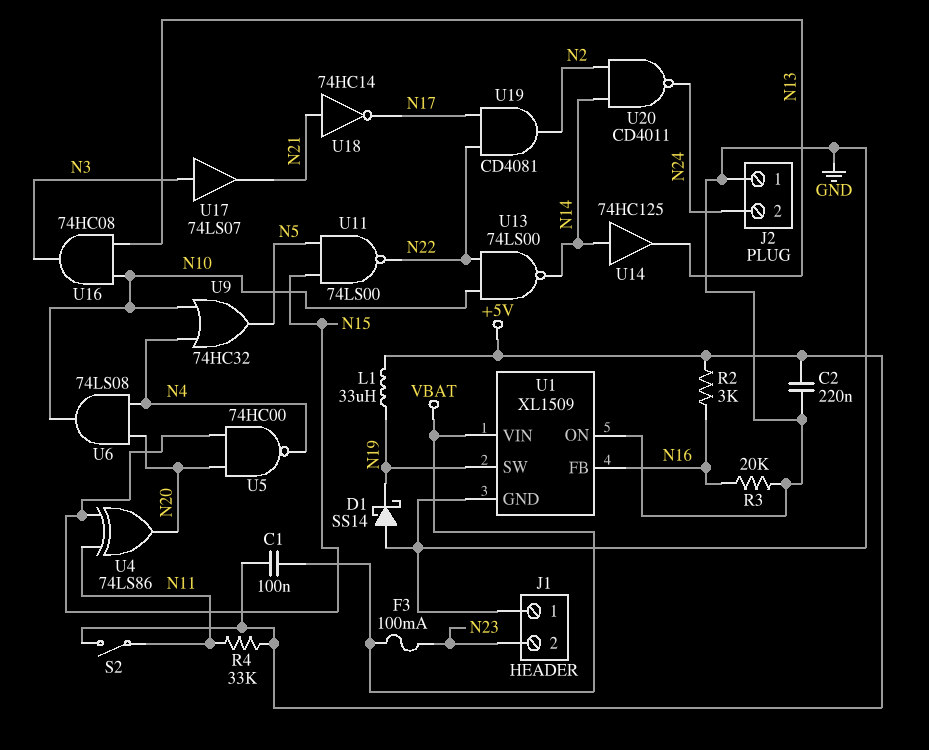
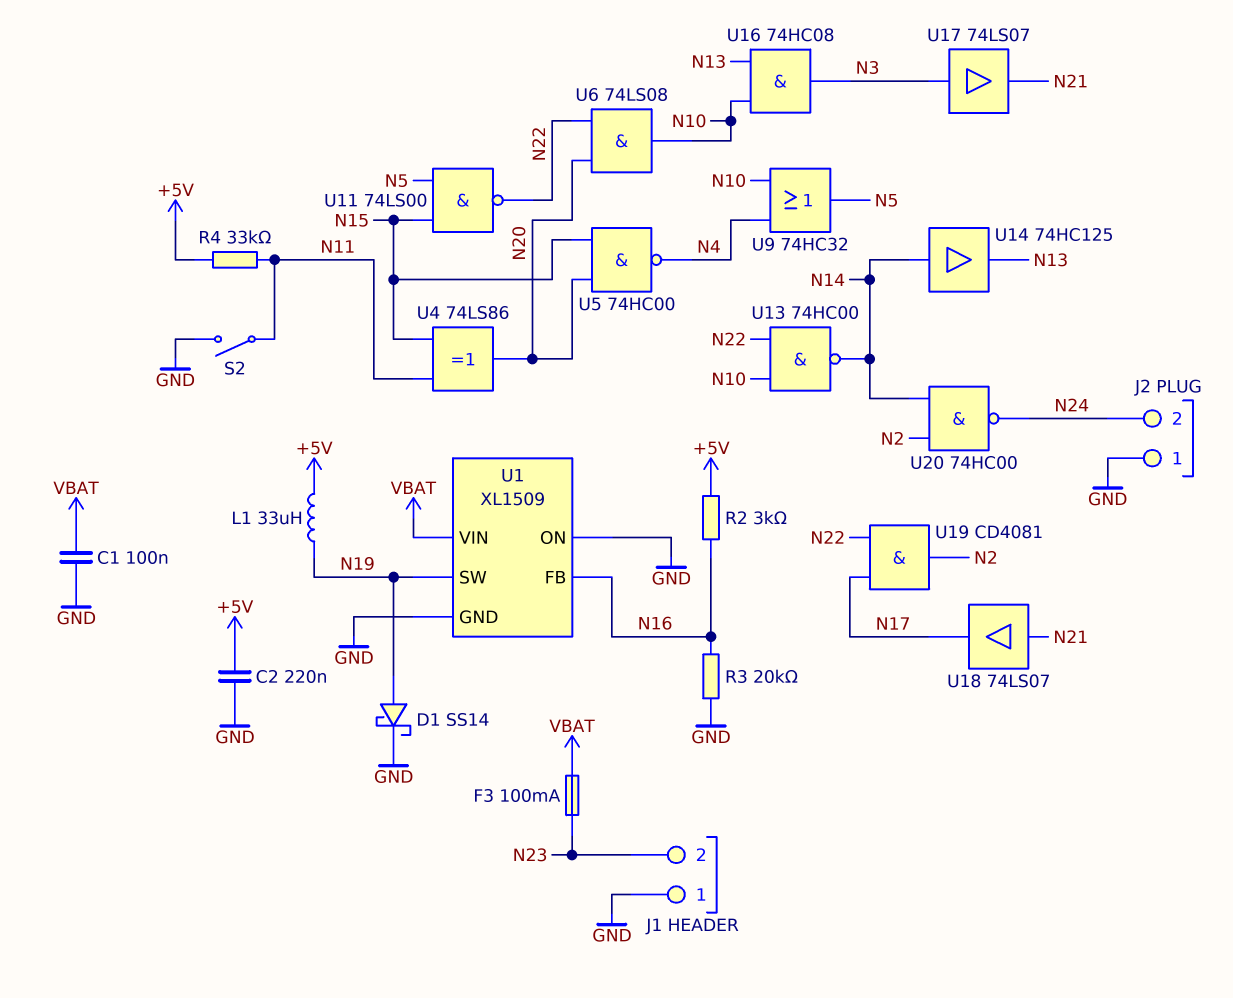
C1: 100nF (+5V, VBAT) -> 100nF (GND, VBAT)
D1: schottky SS14 (A GND, K N19) -> schottky SS14 (A N19, K GND)
S2: switch (+5V, N11) -> switch (GND, N11)
U6: AND 74LS08 (in N4, in N20, out N10) -> AND 74LS08 (in N20, in N22, out N10)
U13: NAND 74LS00 (in N10, in N22, out N14) -> NAND 74HC00 (in N10, in N22, out N14)
U18: NOT 74HC14 (in N21, out N17) -> buffer 74LS07 (in N21, out N17)
U20: NAND CD4011 (in N2, in N14, out N24) -> NAND 74HC00 (in N2, in N14, out N24)

